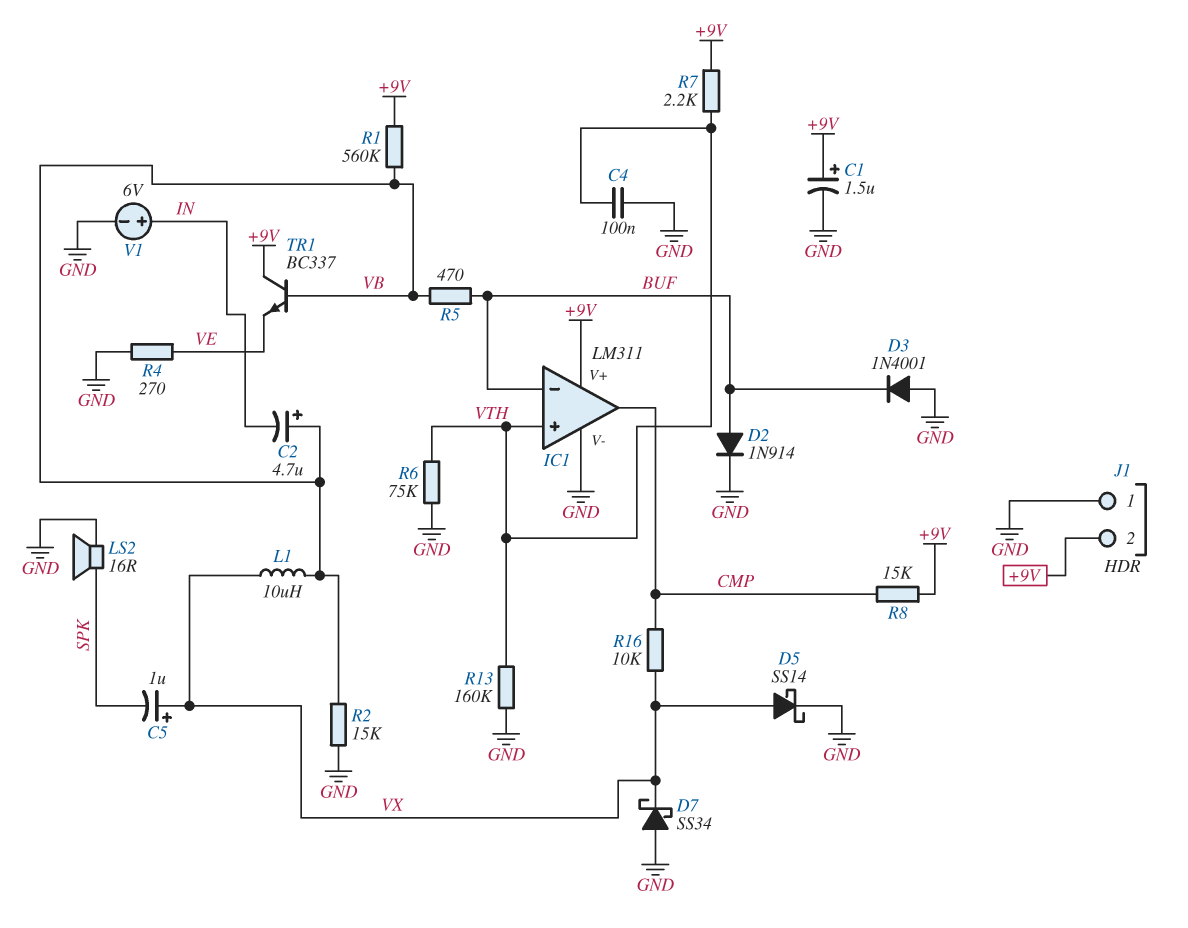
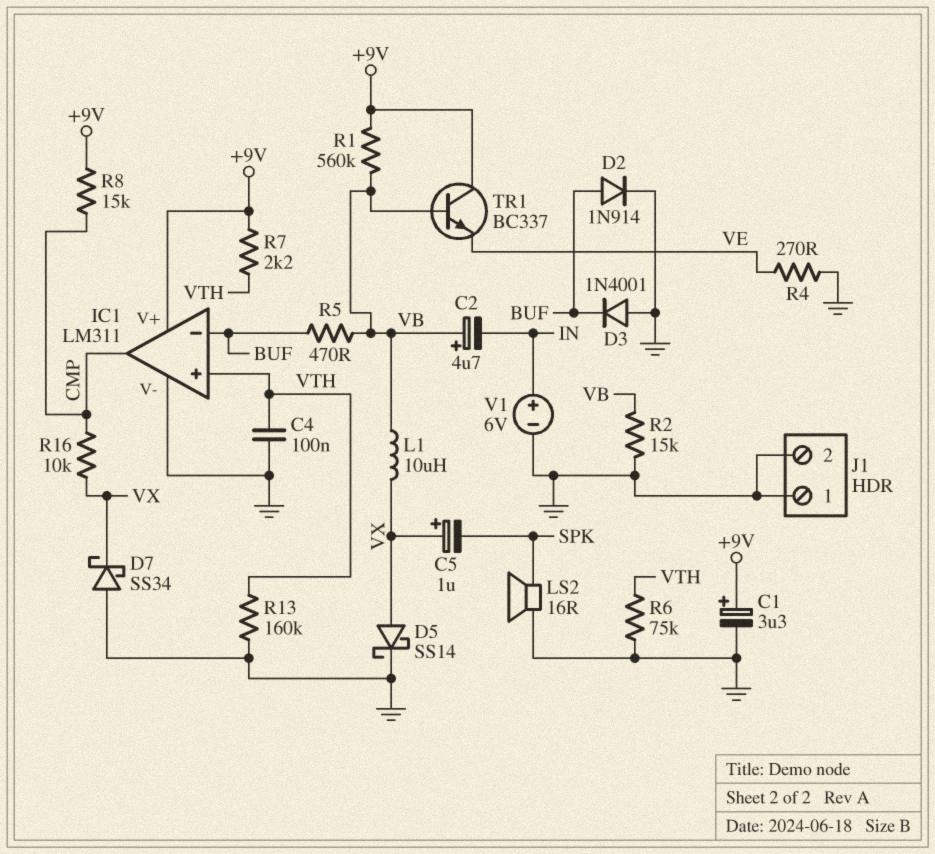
C1: 1.5uF (plus +9V, minus GND) -> 3.3uF (plus +9V, minus GND)
J1 pin 2: +9V -> GND

